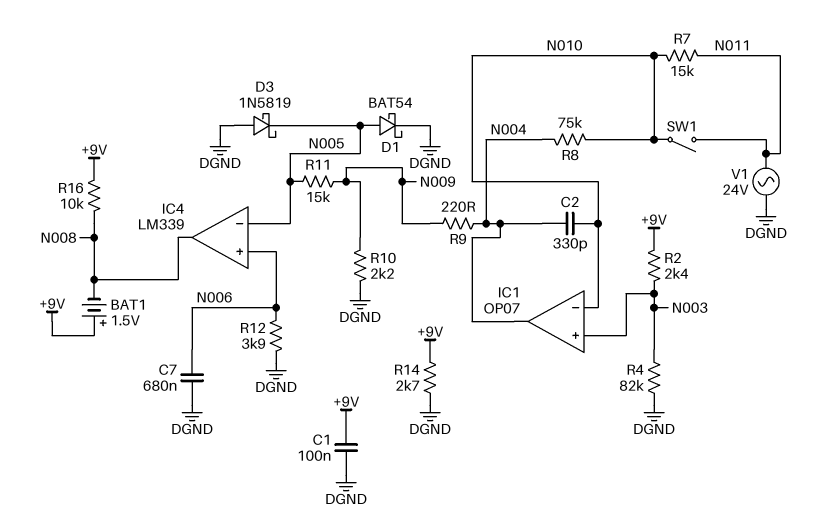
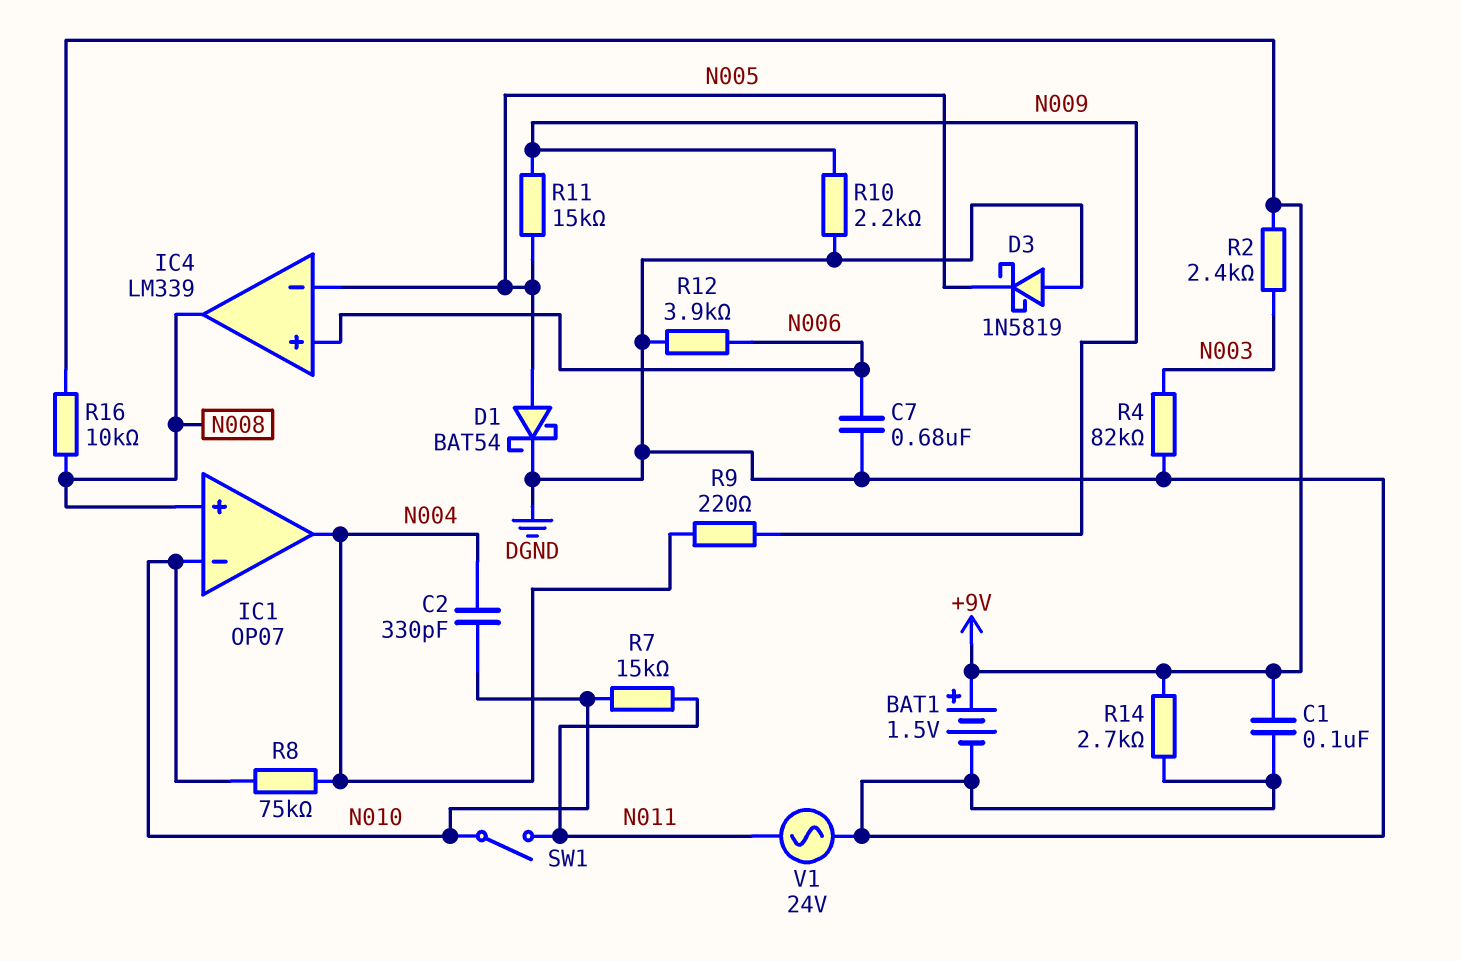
BAT1: 1.5V (plus +9V, minus N008) -> 1.5V (plus +9V, minus DGND)
IC1 pin in+: N003 -> N008

